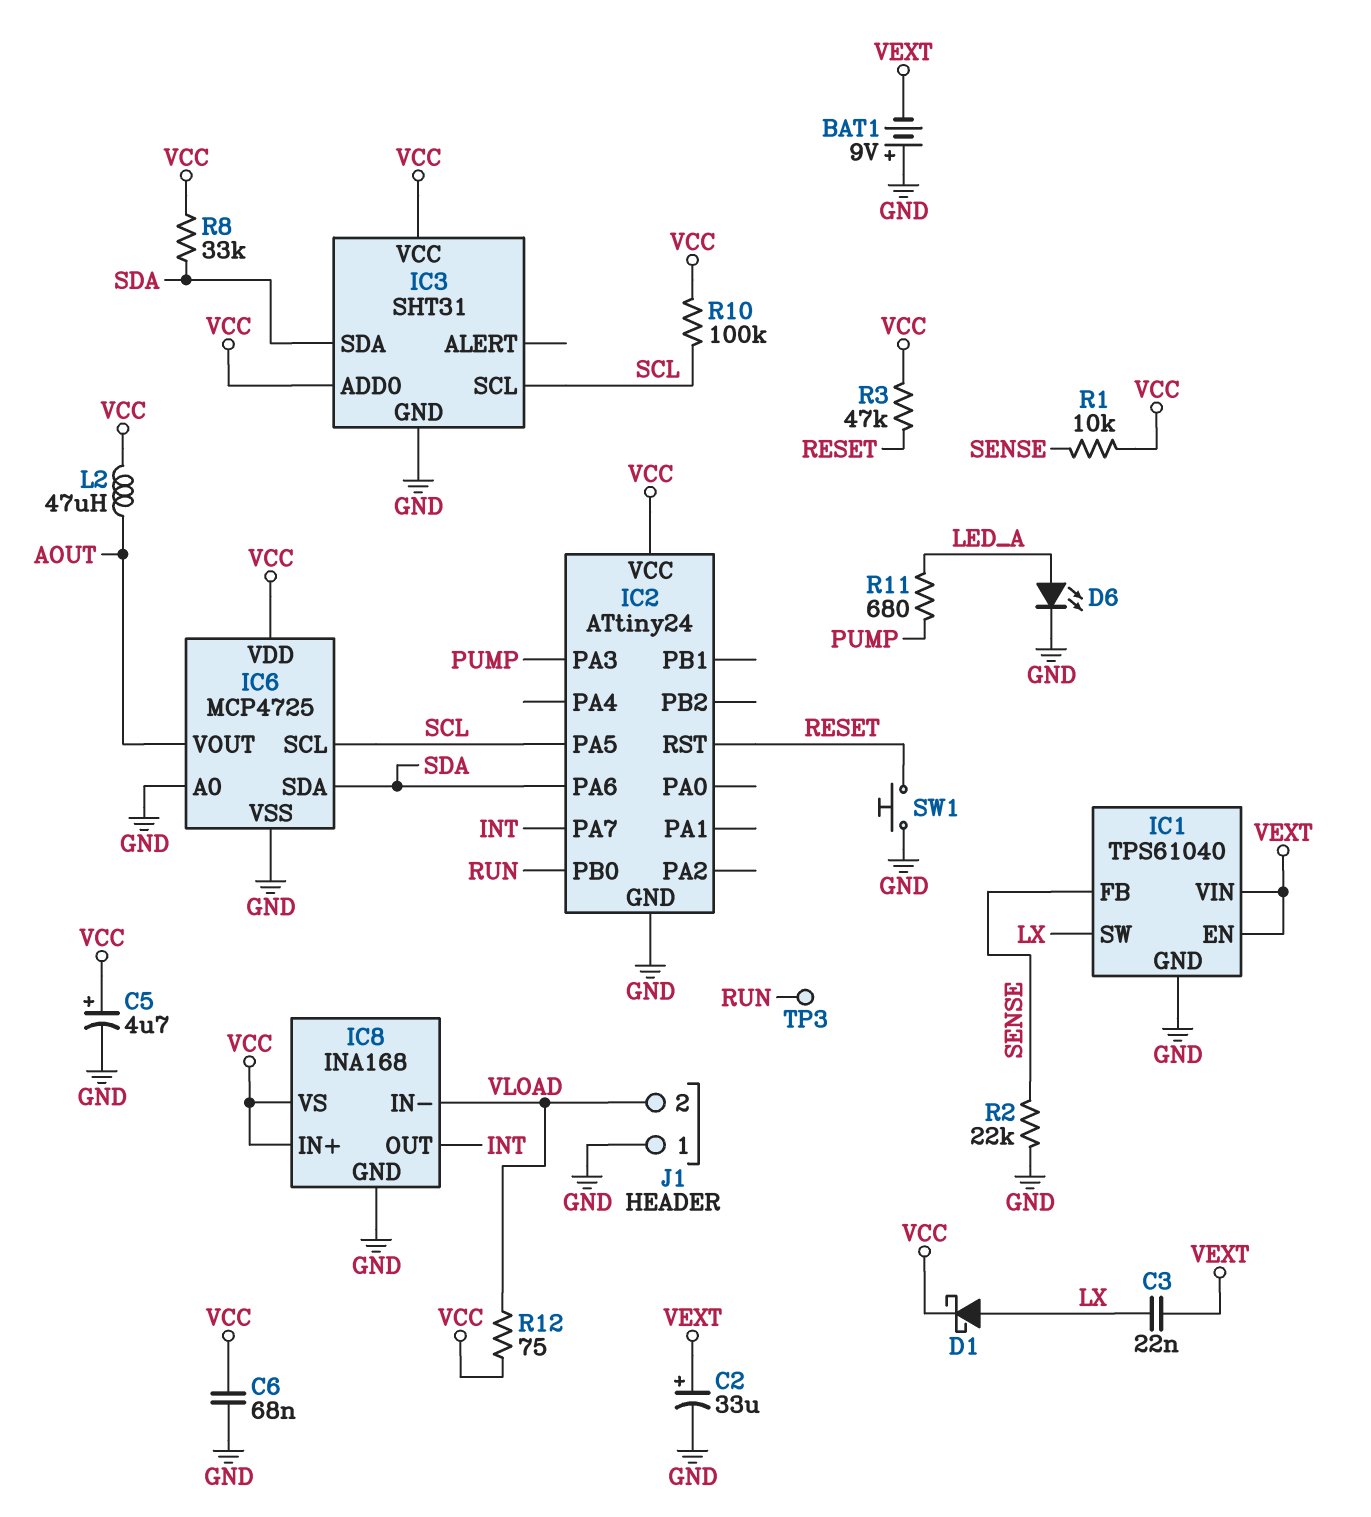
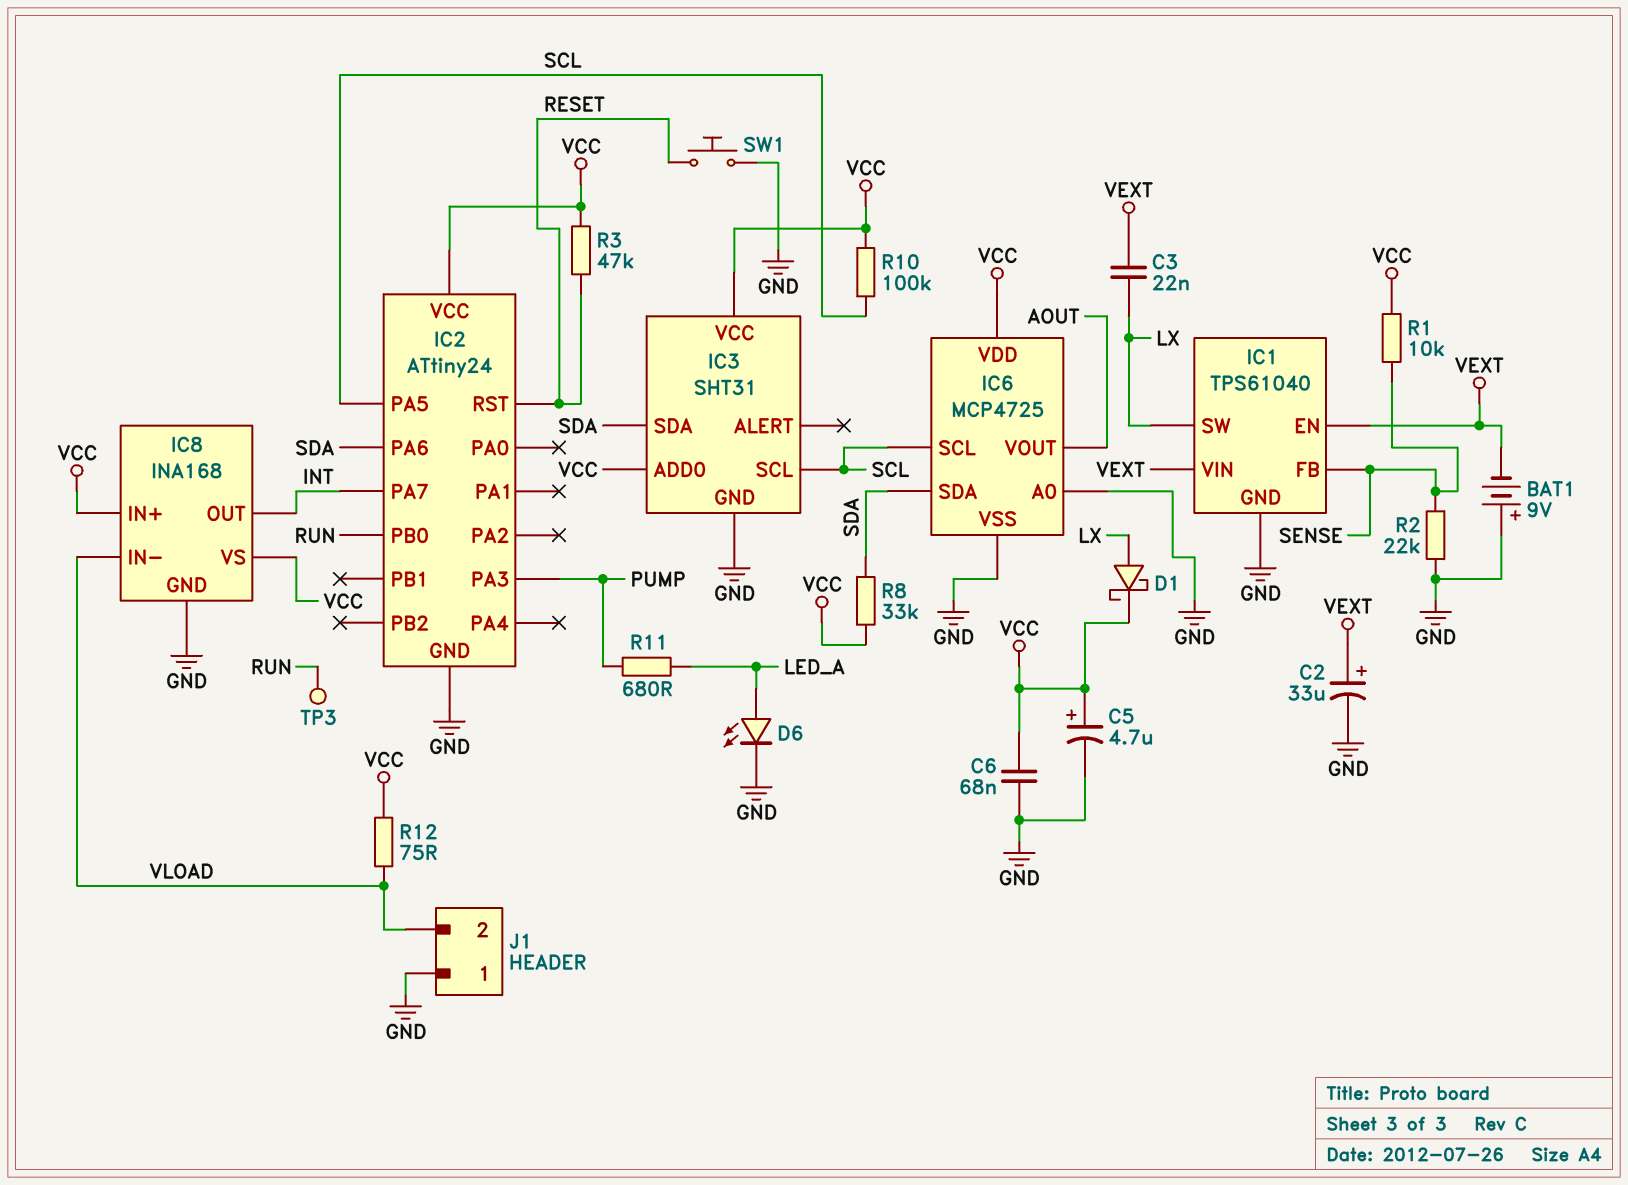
L2: 47uH (AOUT, VCC) -> none

